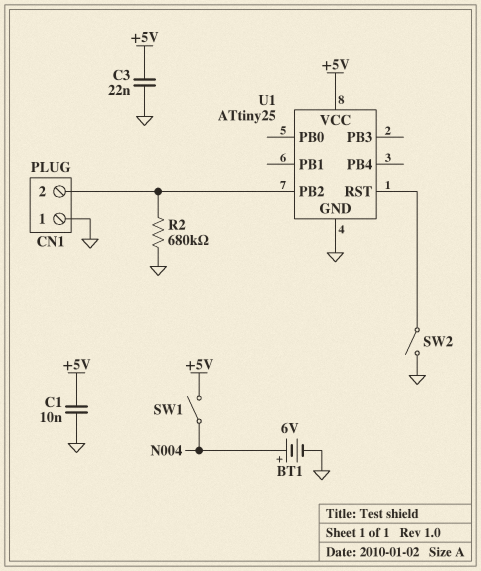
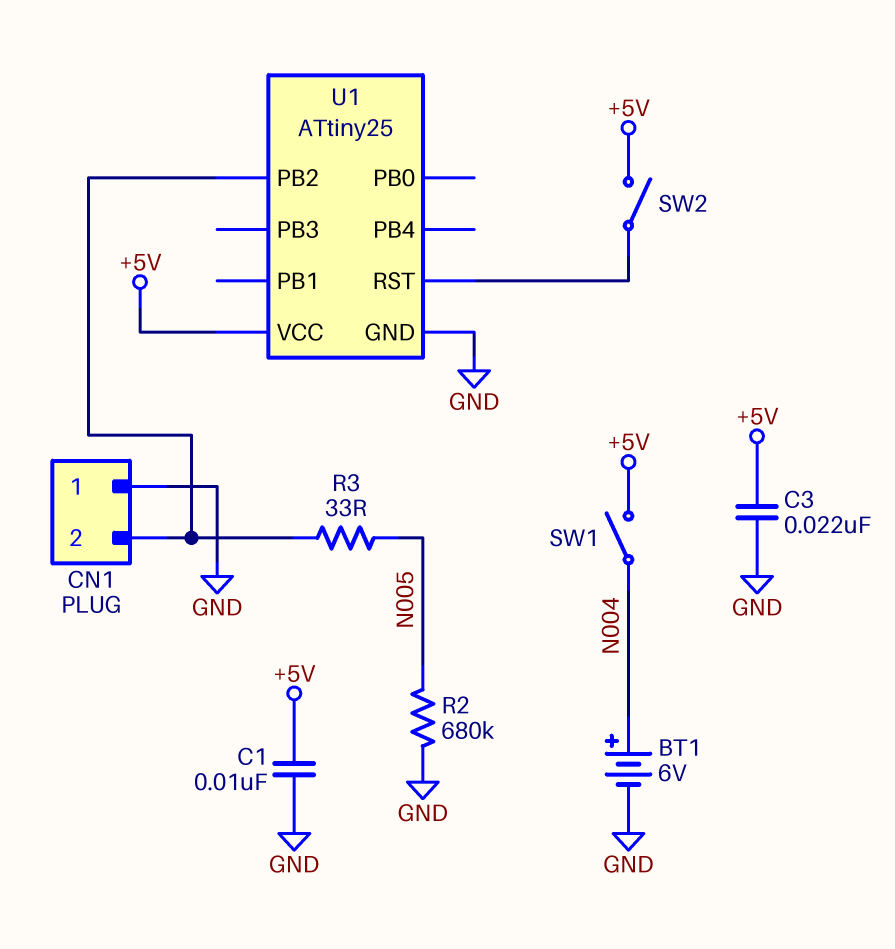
R2: 680k (CN1/2, GND) -> 680k (GND, N005)
R3: none -> 33 (CN1/2, N005)
SW2: switch (GND, U1/RST) -> switch (+5V, U1/RST)

